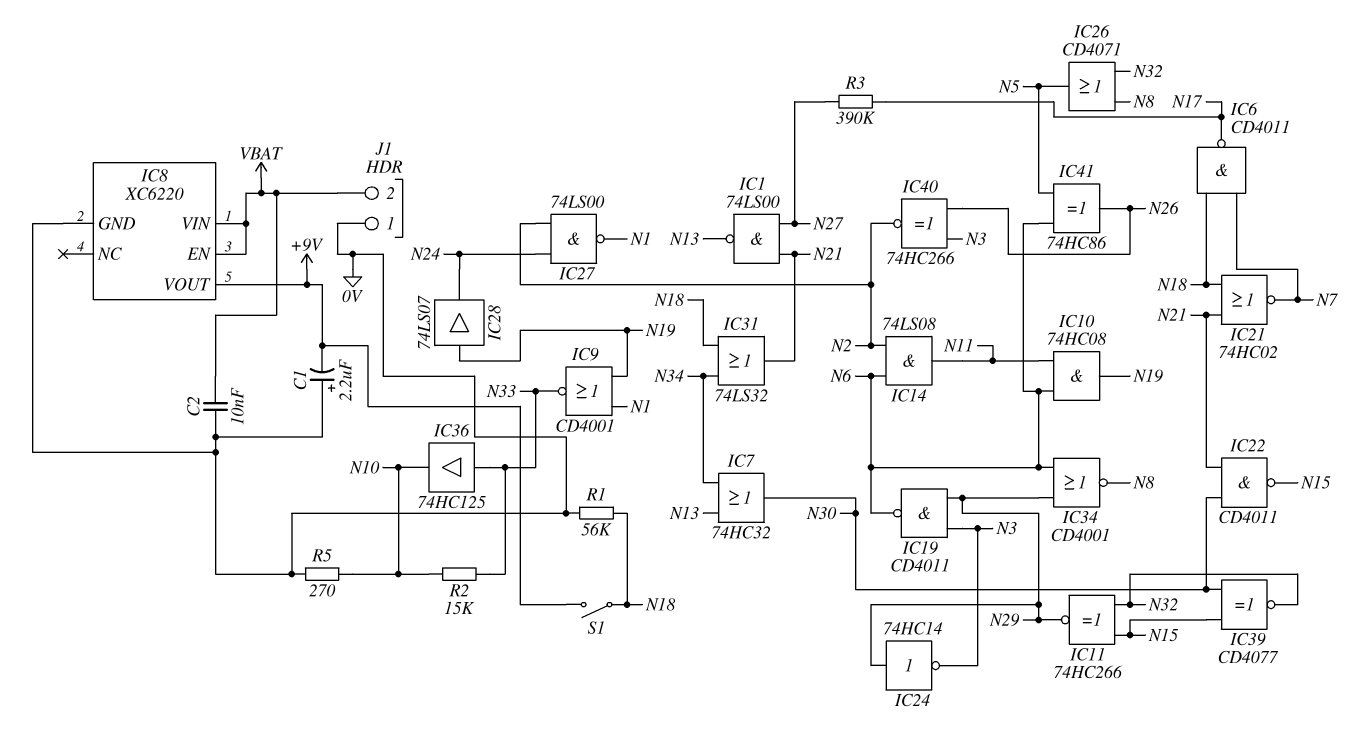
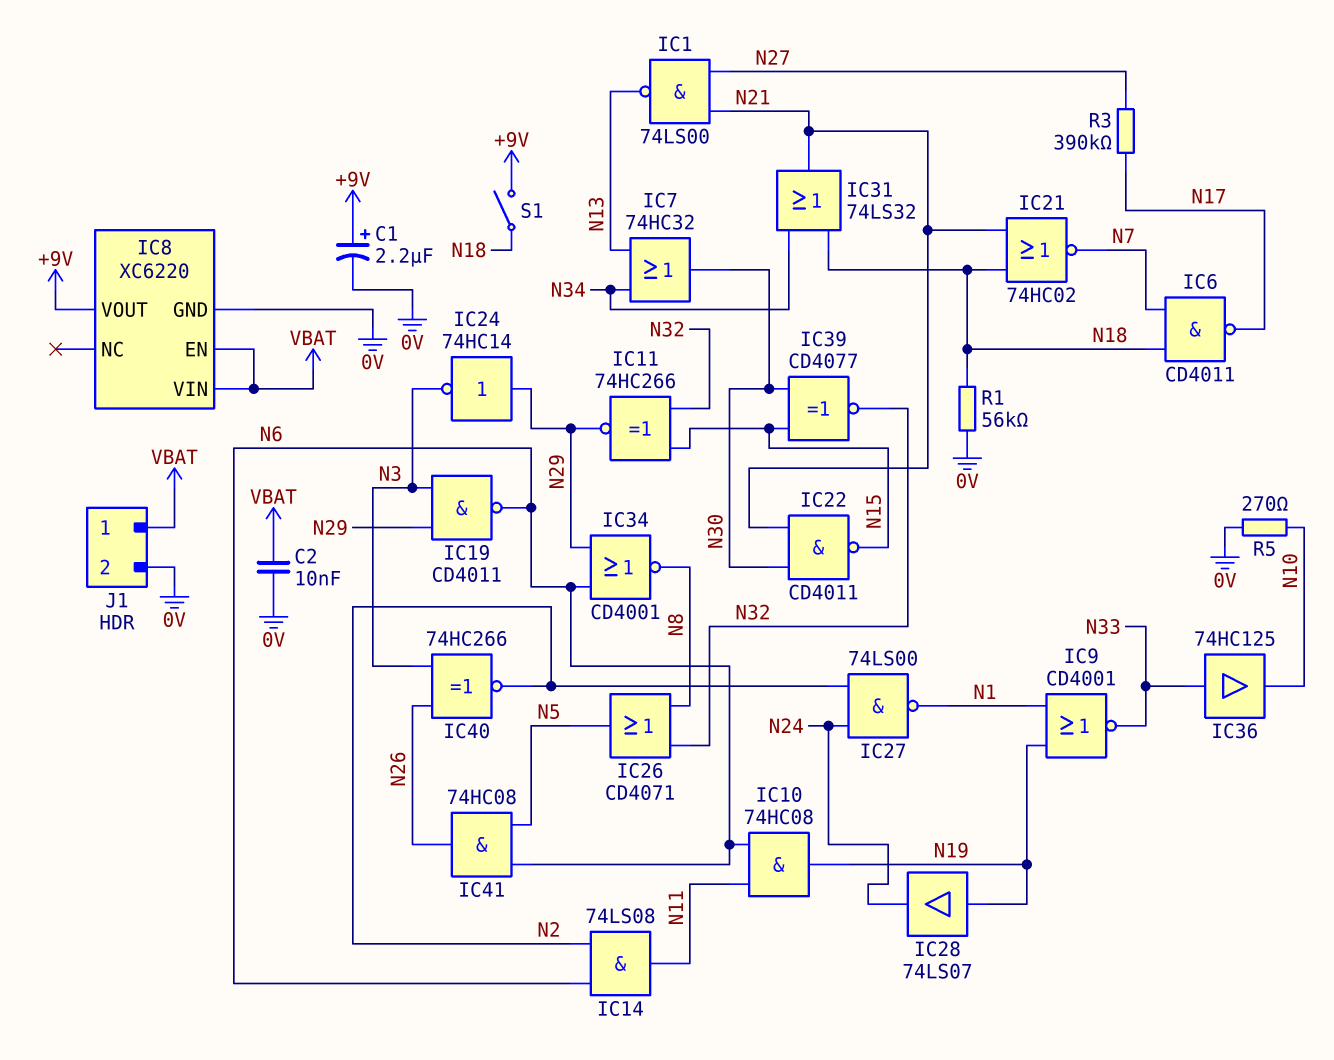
C1: 2.2uF (plus 0V, minus +9V) -> 2.2uF (plus +9V, minus 0V)
IC41: XOR 74HC86 (in N5, in N6, out N26) -> AND 74HC08 (in N5, in N6, out N26)
J1 pin 1: 0V -> VBAT
J1 pin 2: VBAT -> 0V
R2: 15k (N10, N33) -> none

